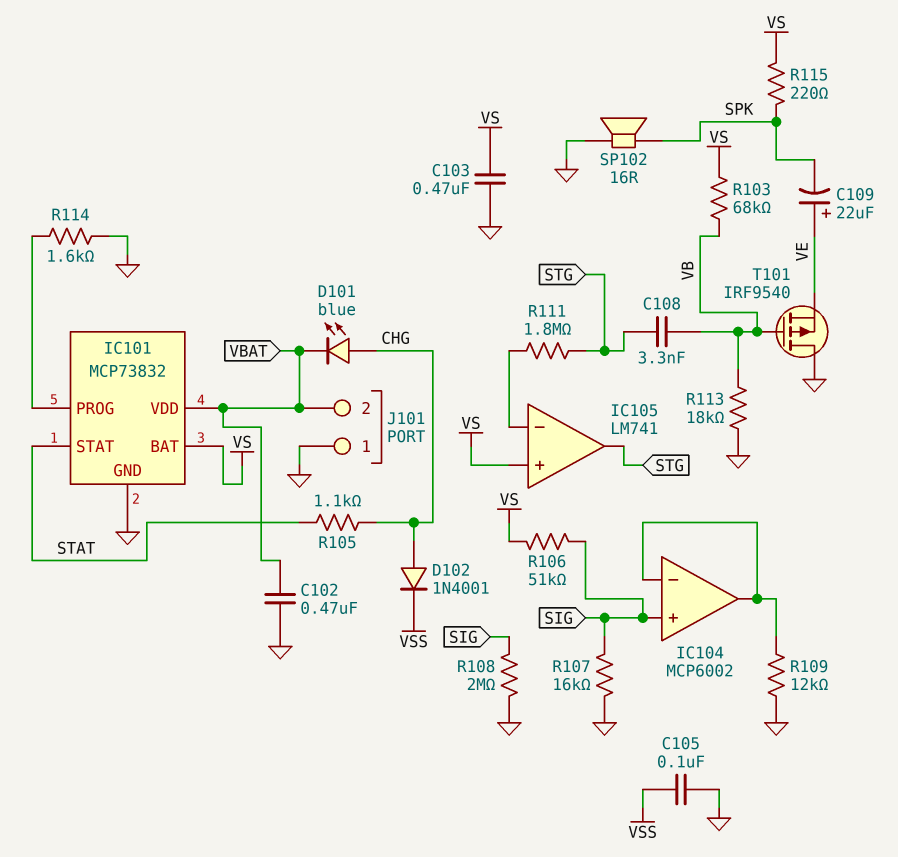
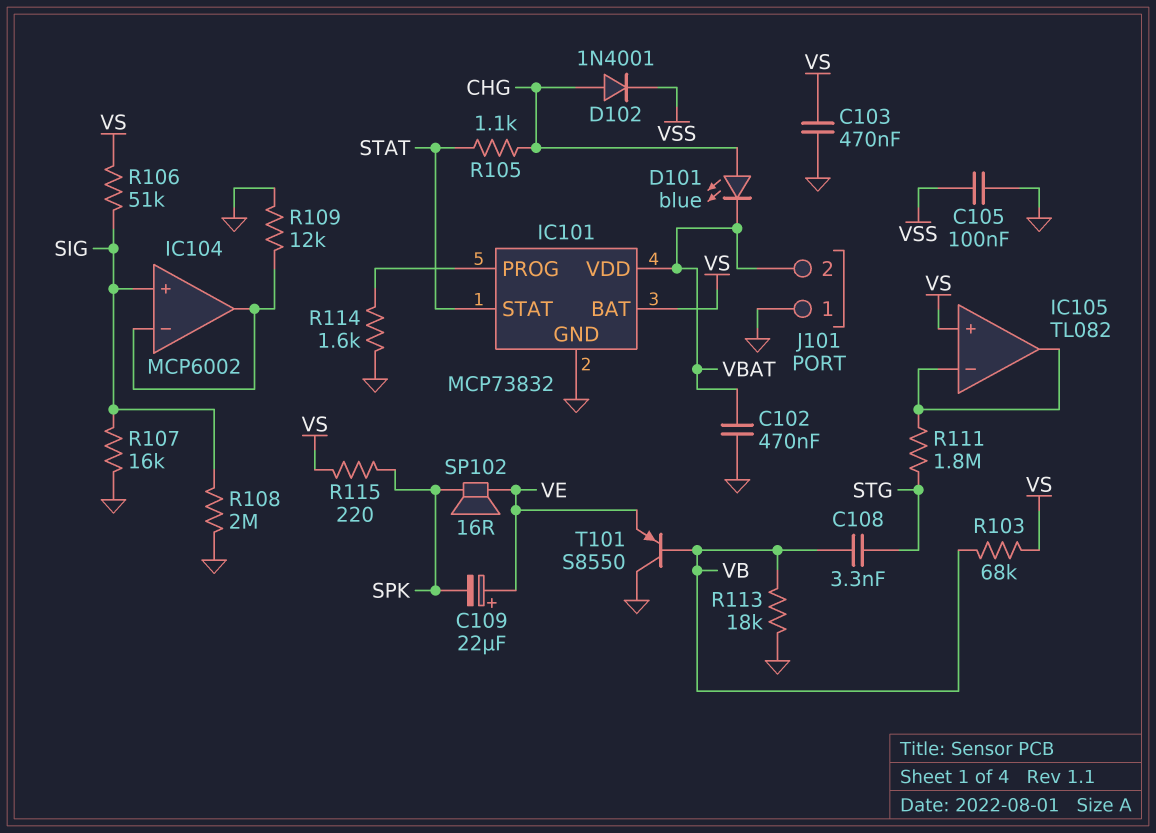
IC105: LM741 -> TL082
IC105 pin out: STG -> IC105/in-
SP102: speaker 16R (GND, SPK) -> speaker 16R (SPK, VE)
T101: PMOS IRF9540 (G VB, D GND, S VE) -> PNP S8550 (B VB, C GND, E VE)

